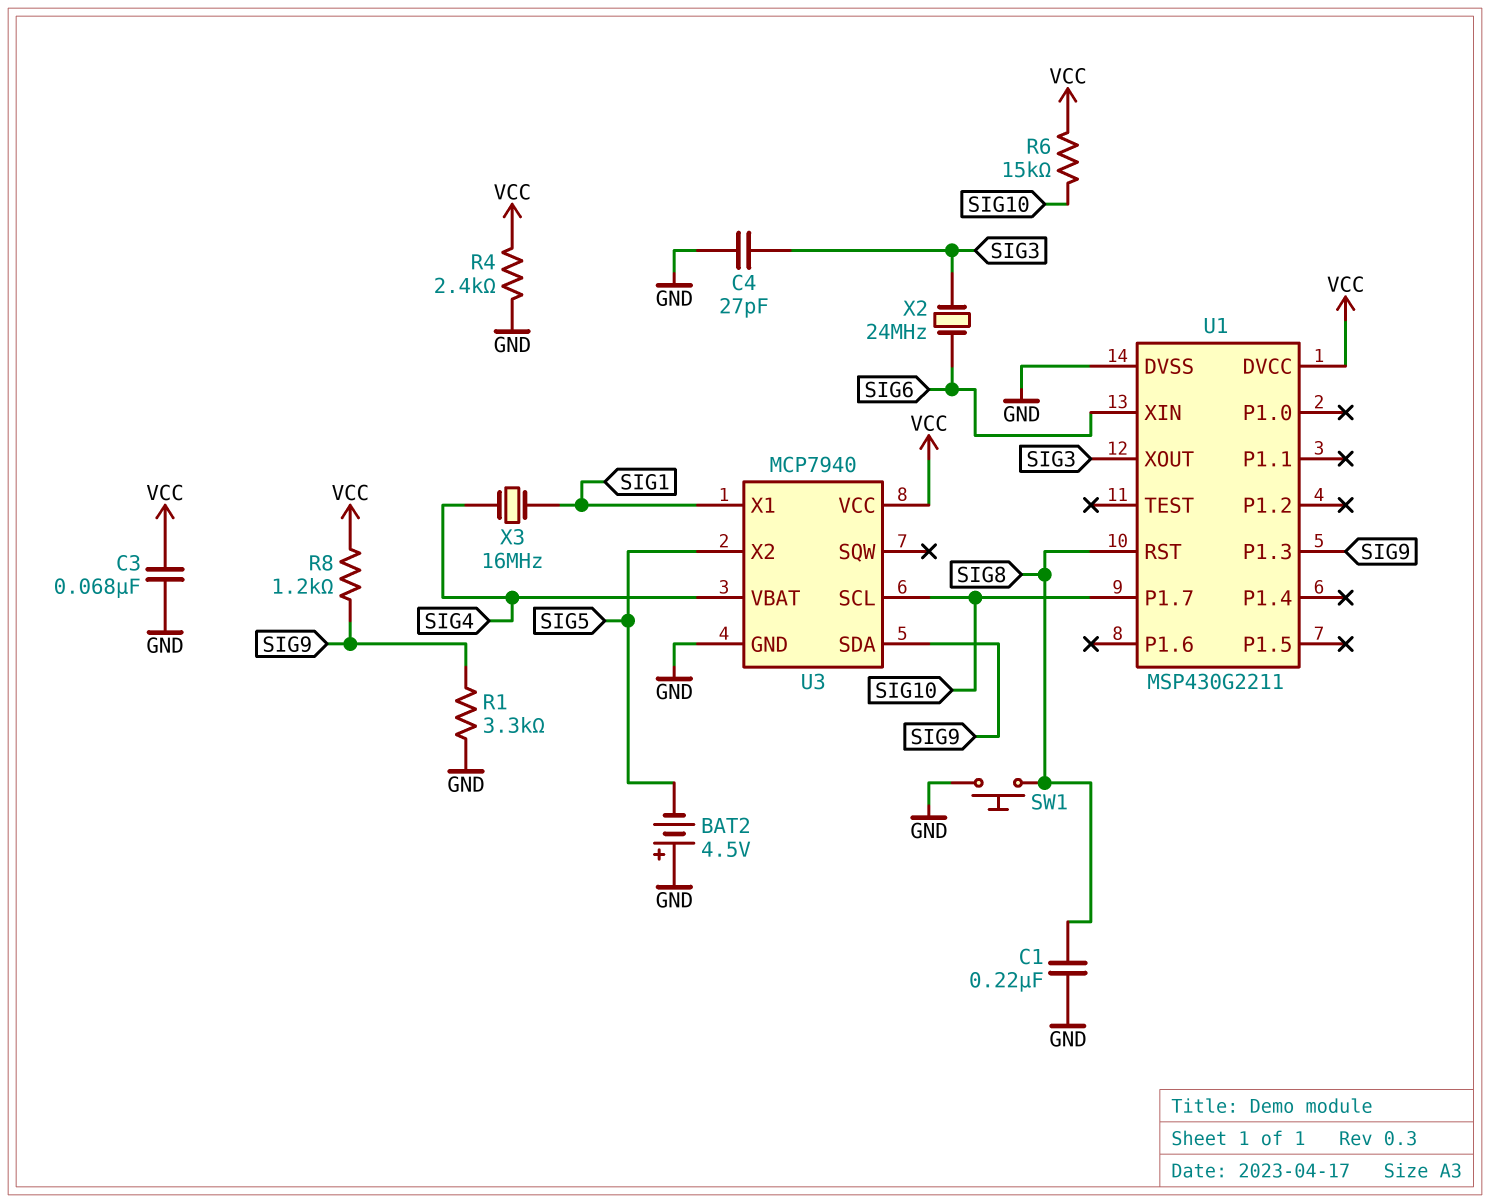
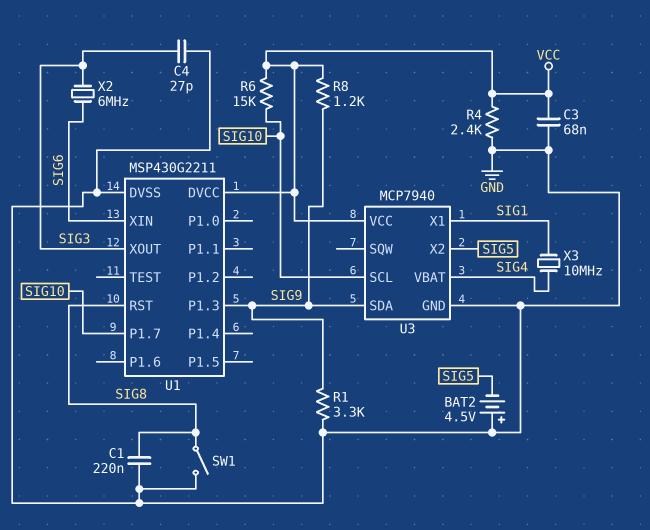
SW1: button (GND, SIG8) -> switch (GND, SIG8)
X2: 24MHz (SIG3, SIG6) -> 6MHz (SIG3, SIG6)
X3: 16MHz (SIG1, SIG4) -> 10MHz (SIG1, SIG4)

